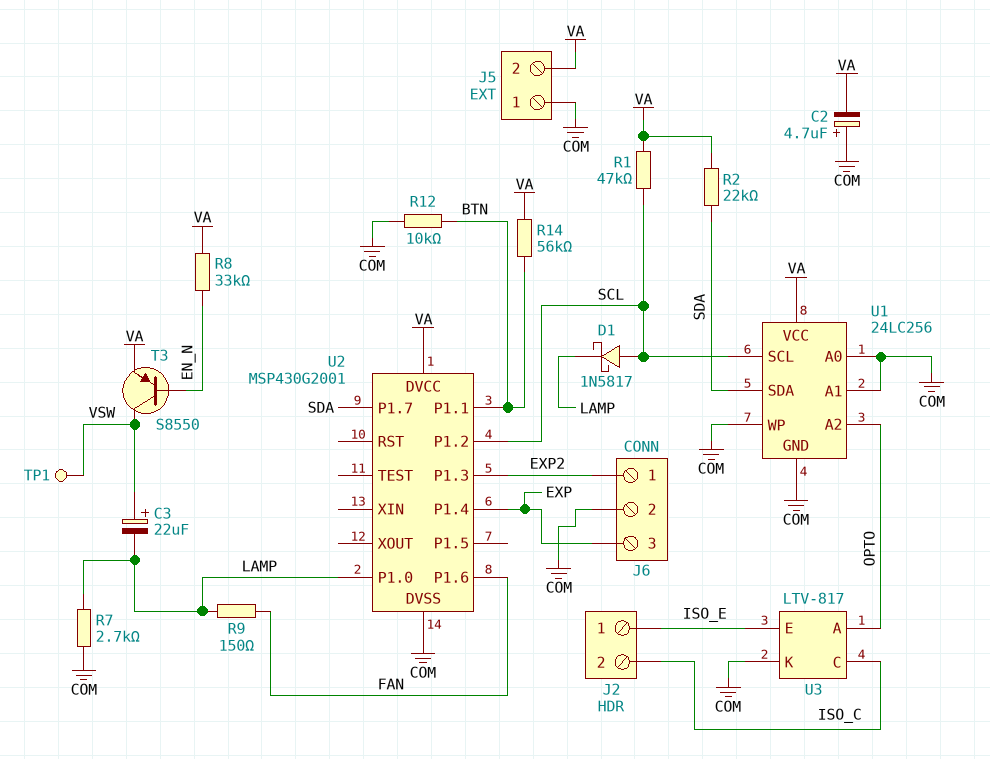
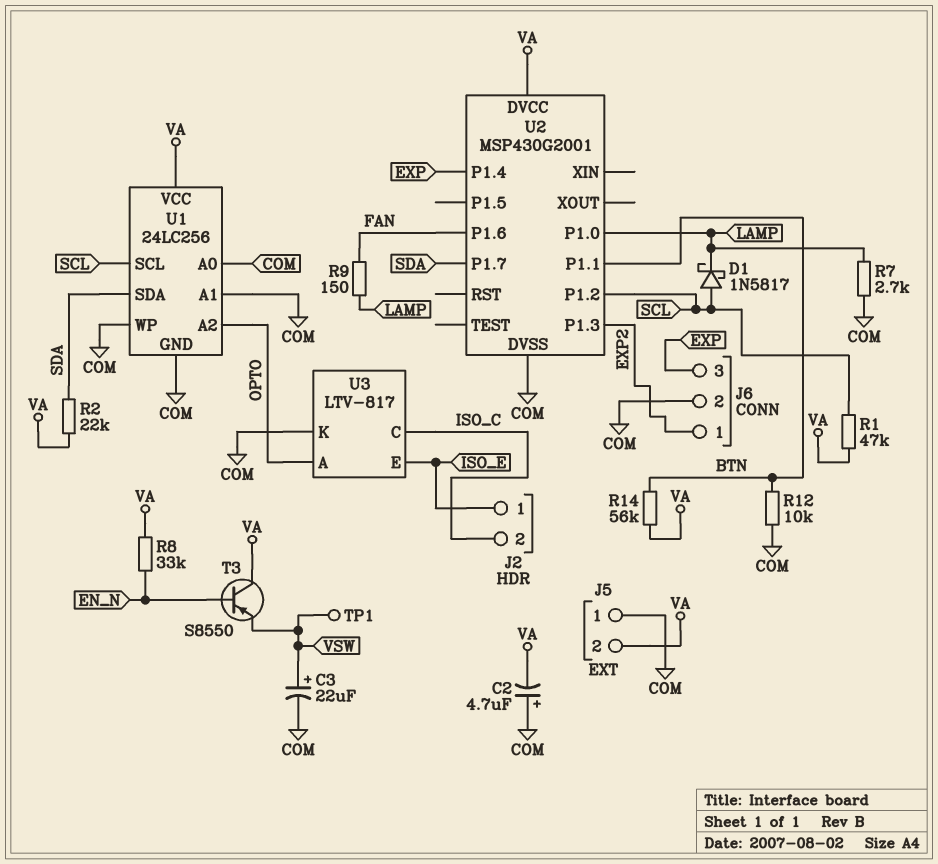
C3: 22uF (plus VSW, minus LAMP) -> 22uF (plus VSW, minus COM)
T3: PNP S8550 (B EN_N, C VSW, E VA) -> PNP S8550 (B EN_N, C VA, E VSW)

